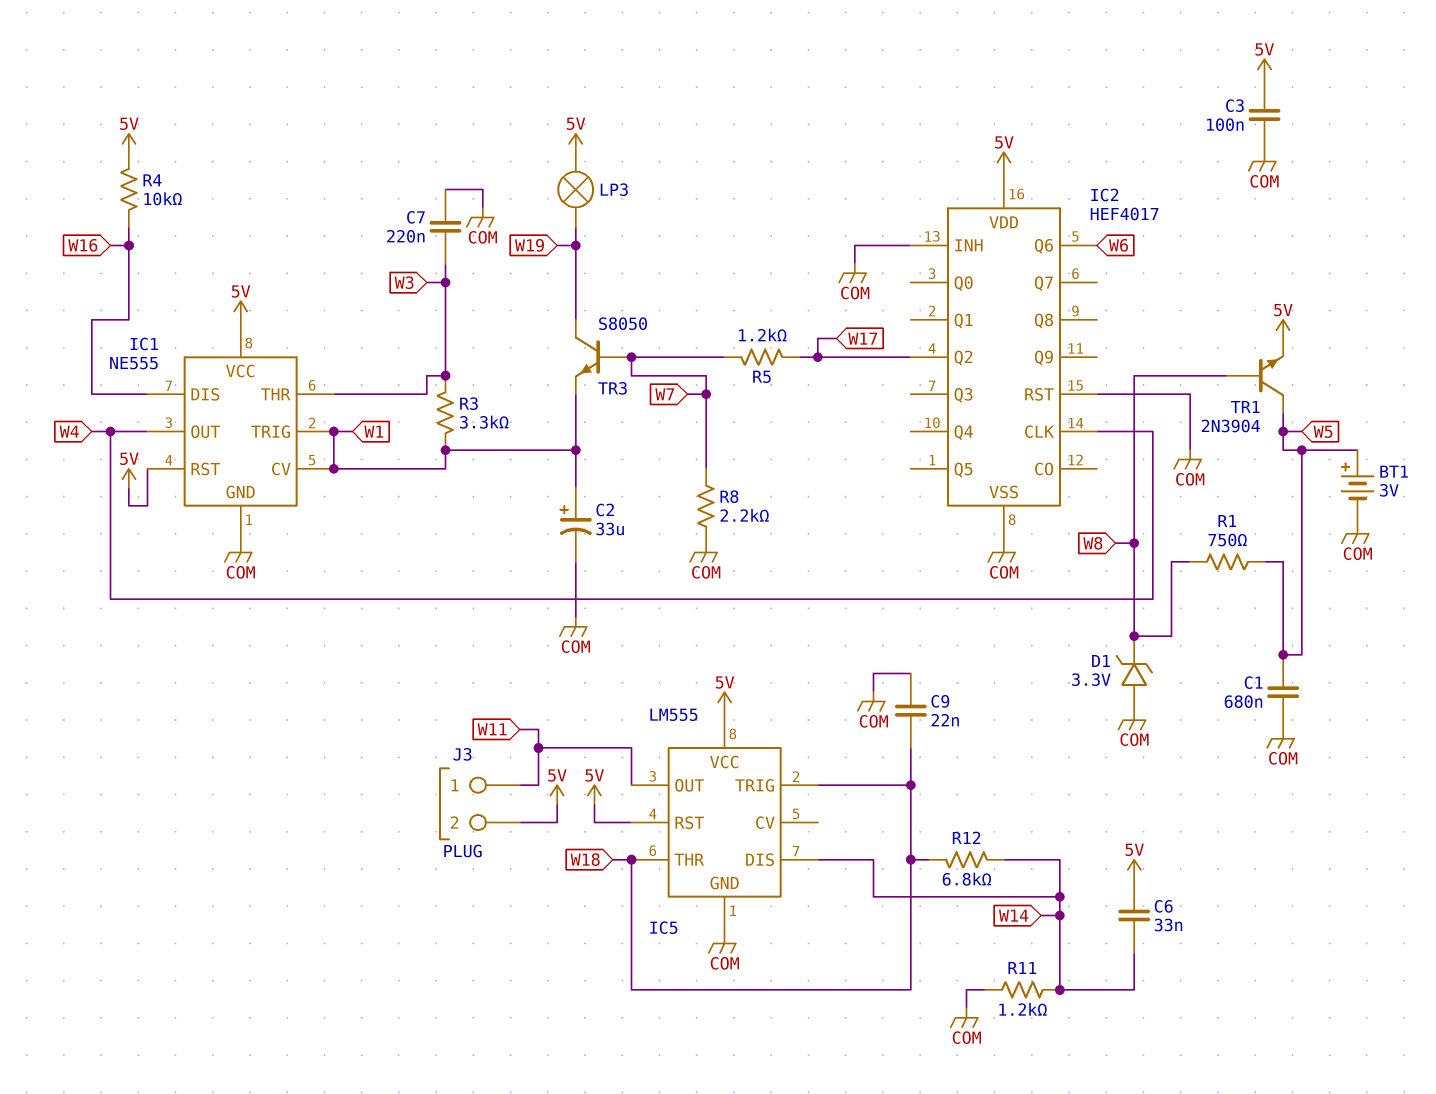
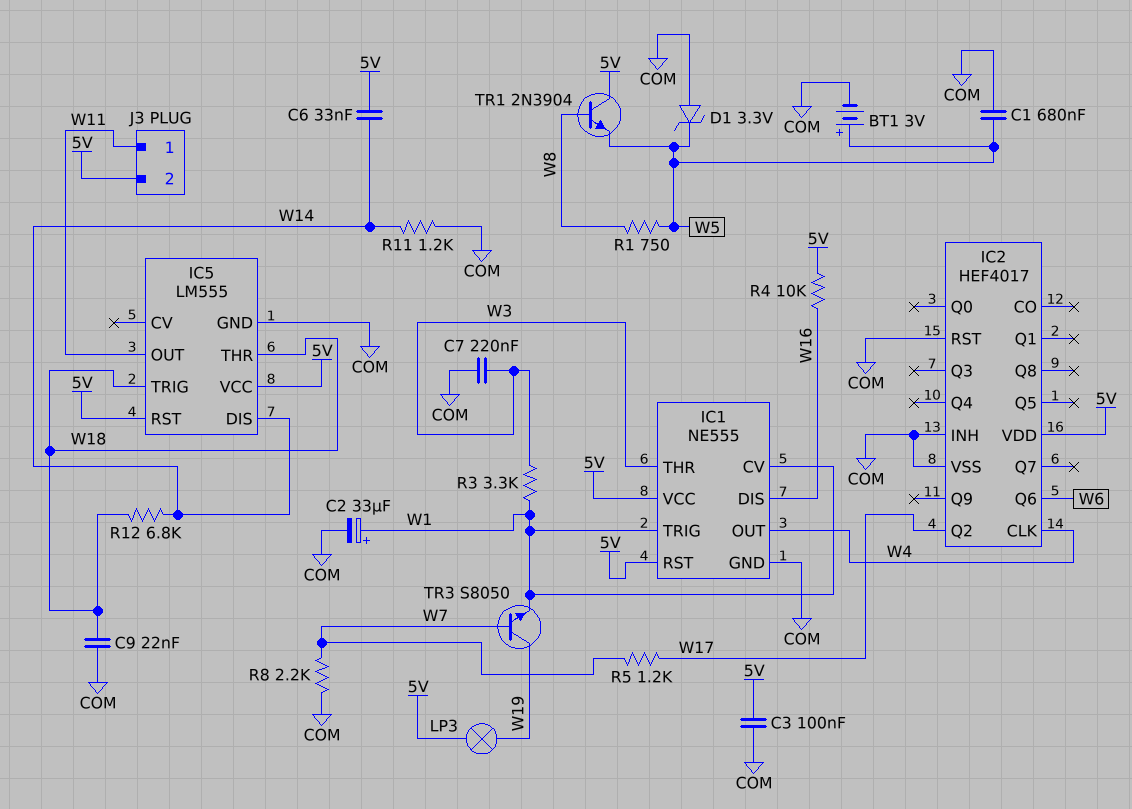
D1: zener 3.3V (A COM, K W8) -> zener 3.3V (A COM, K W5)
TR1: NPN 2N3904 (B W8, C W5, E 5V) -> NPN 2N3904 (B W8, C 5V, E W5)

